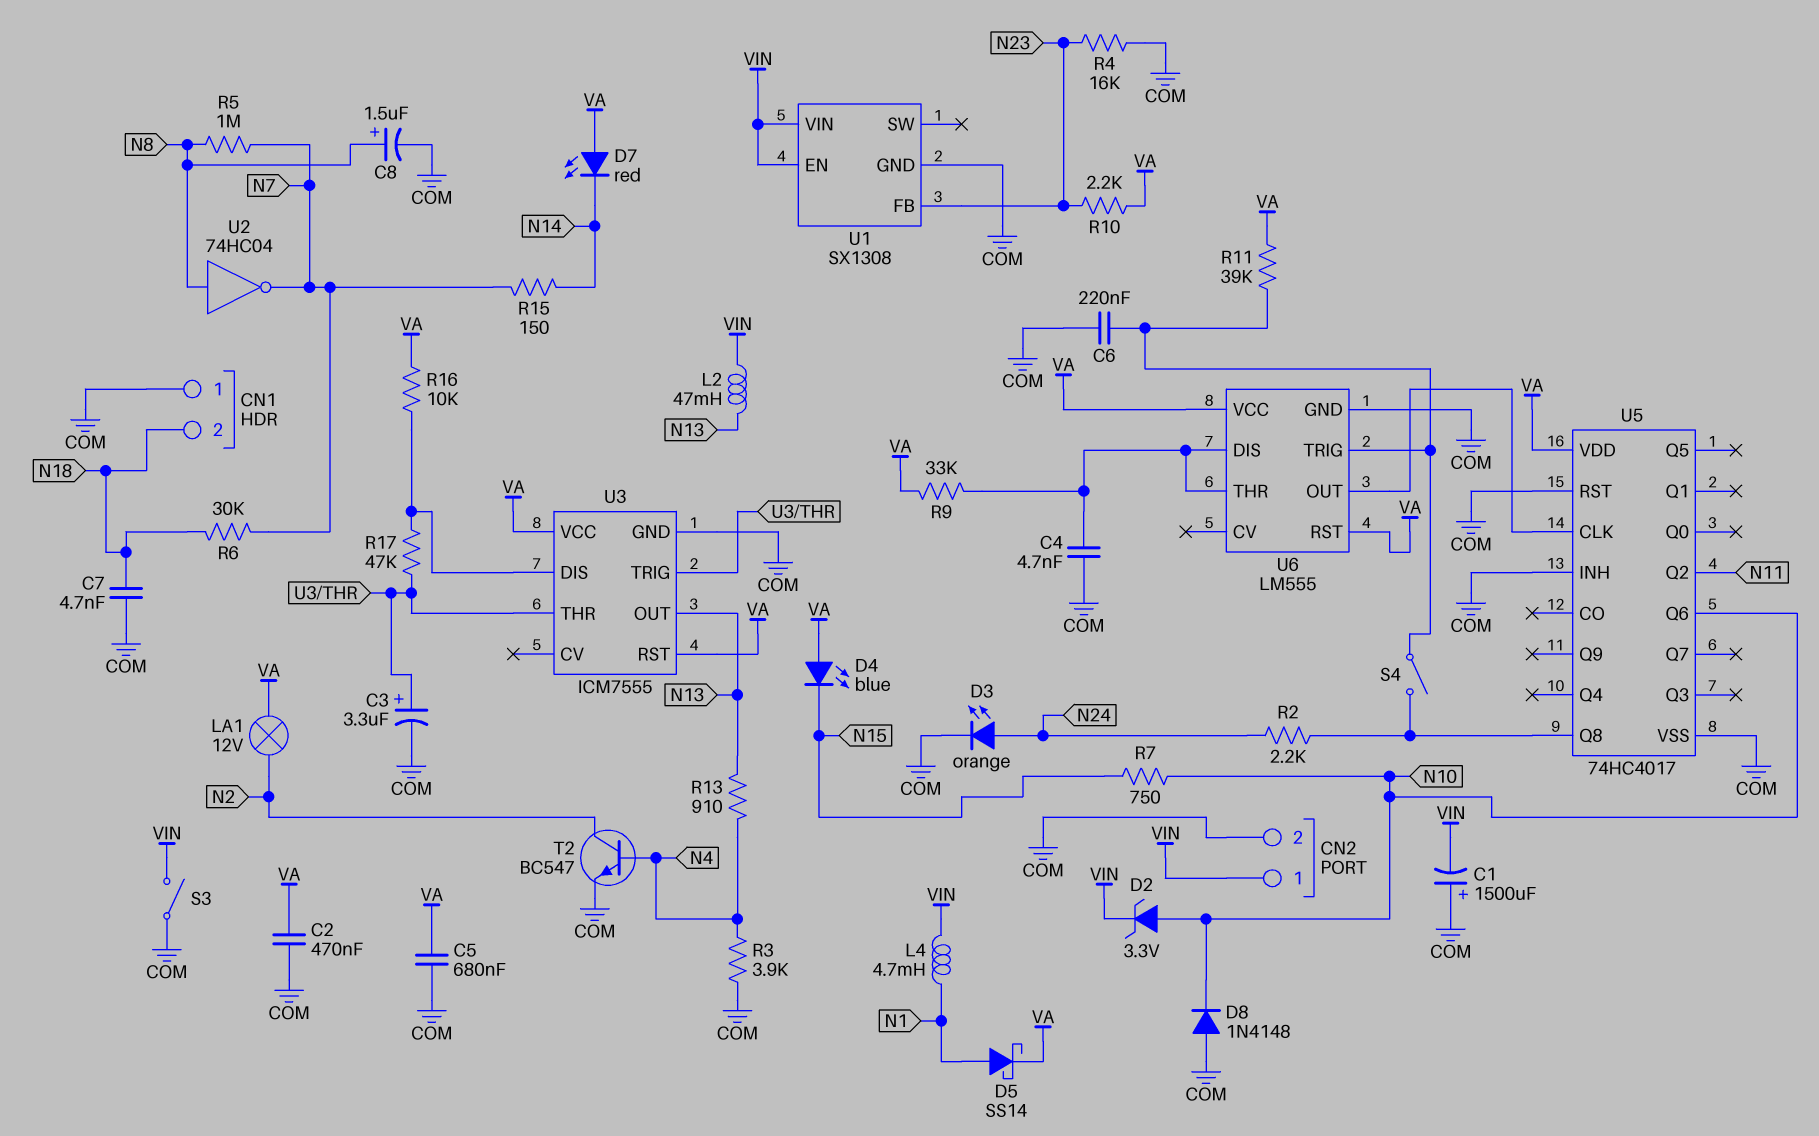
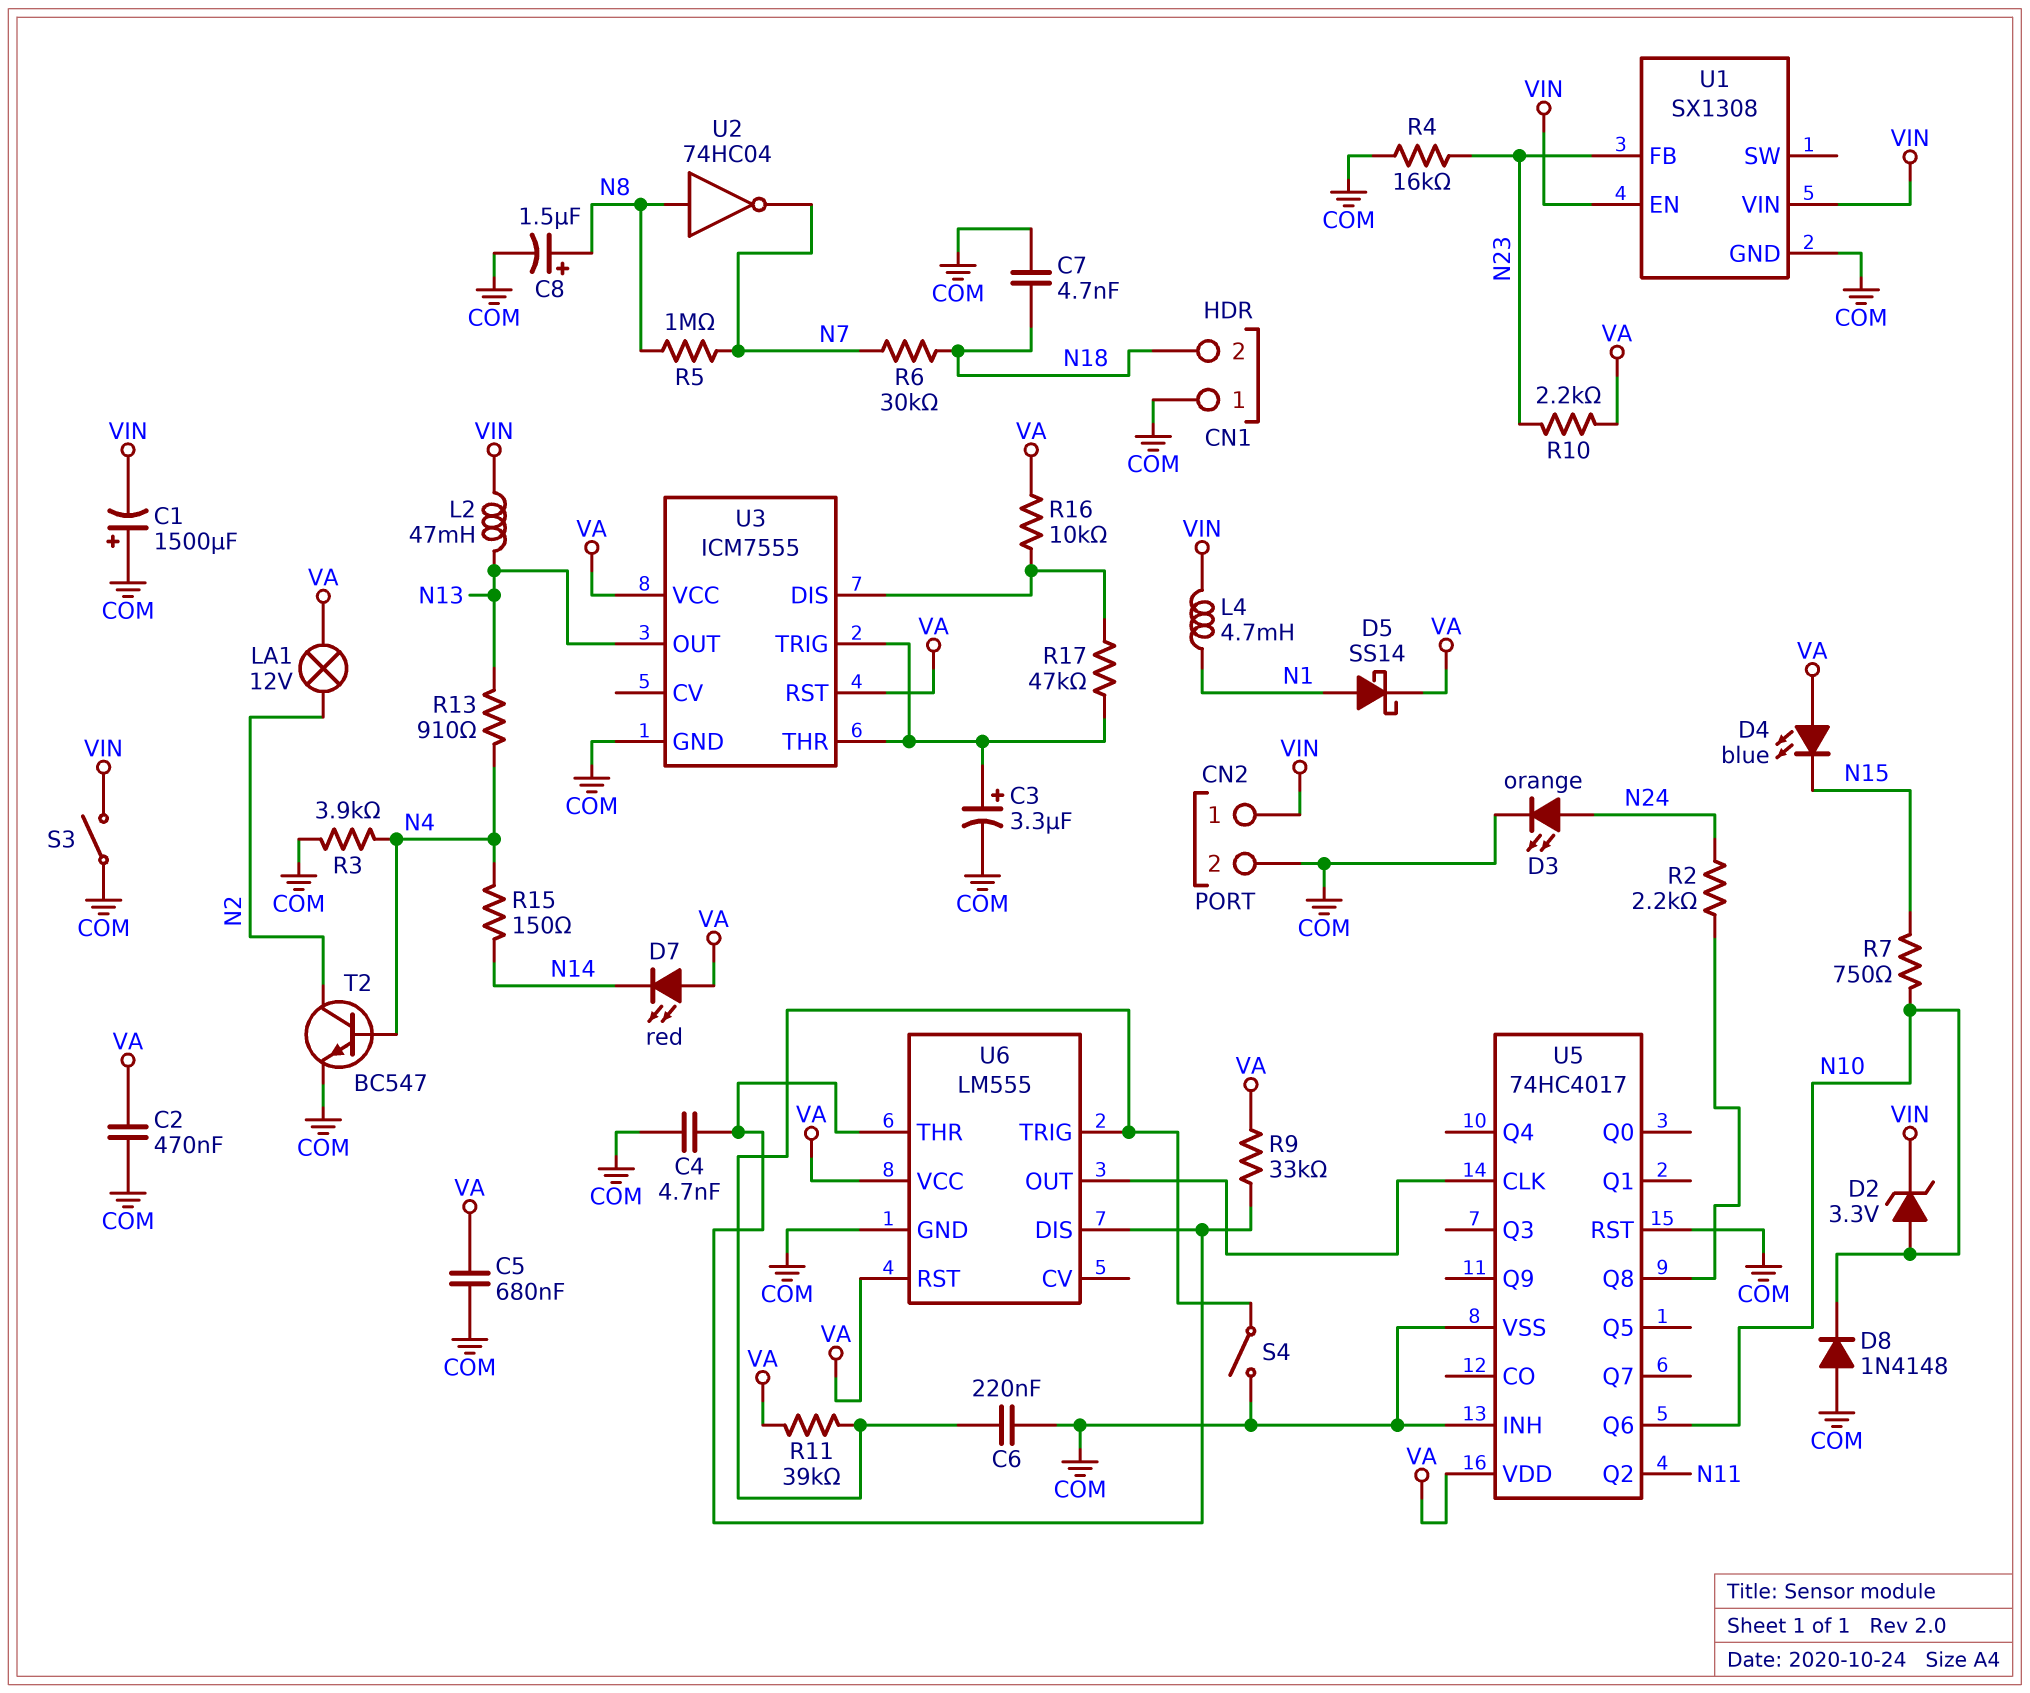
R15: 150 (N7, N14) -> 150 (N4, N14)
S4: switch (U5/Q8, U6/TRIG) -> switch (COM, U6/TRIG)

